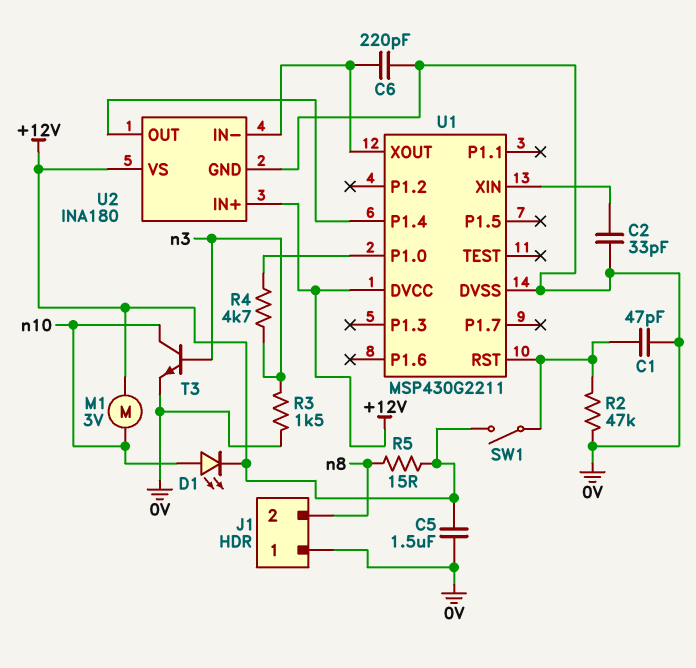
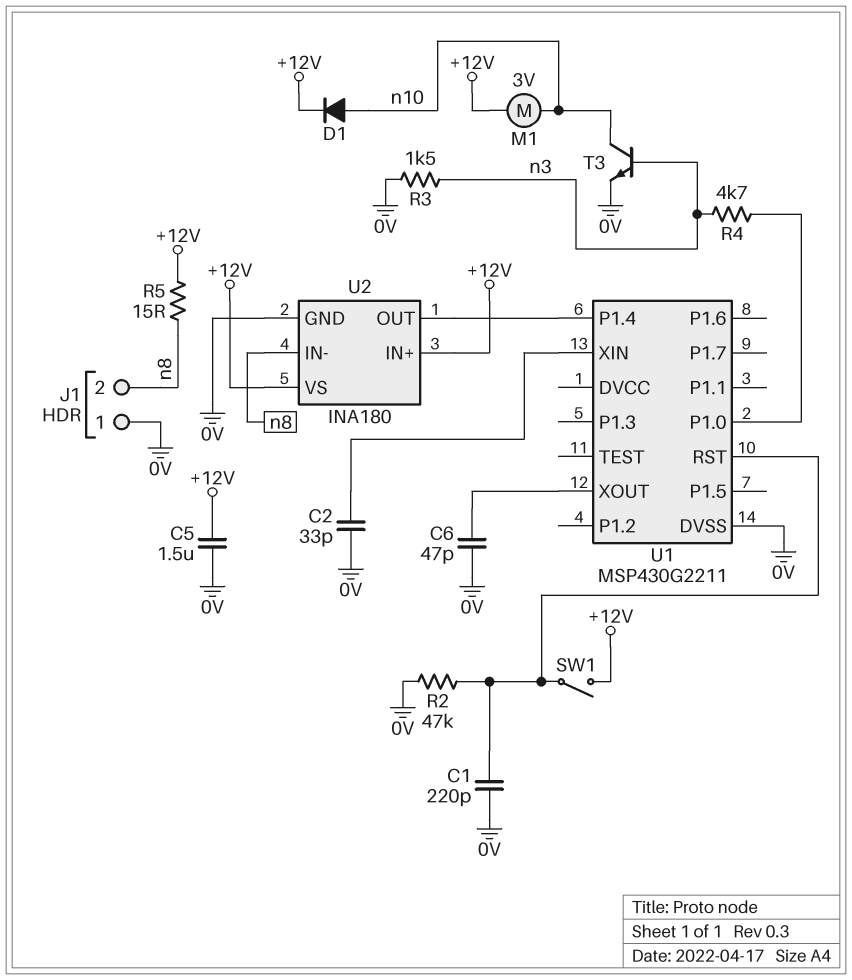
C1: 47pF (0V, U1/RST) -> 220pF (0V, U1/RST)
C6: 220pF (0V, U1/XOUT) -> 47pF (0V, U1/XOUT)
D1: LED (A n10, K +12V) -> diode (A n10, K +12V)
U1 pin DVCC: +12V -> none
U2 pin IN-: U1/XOUT -> n8

